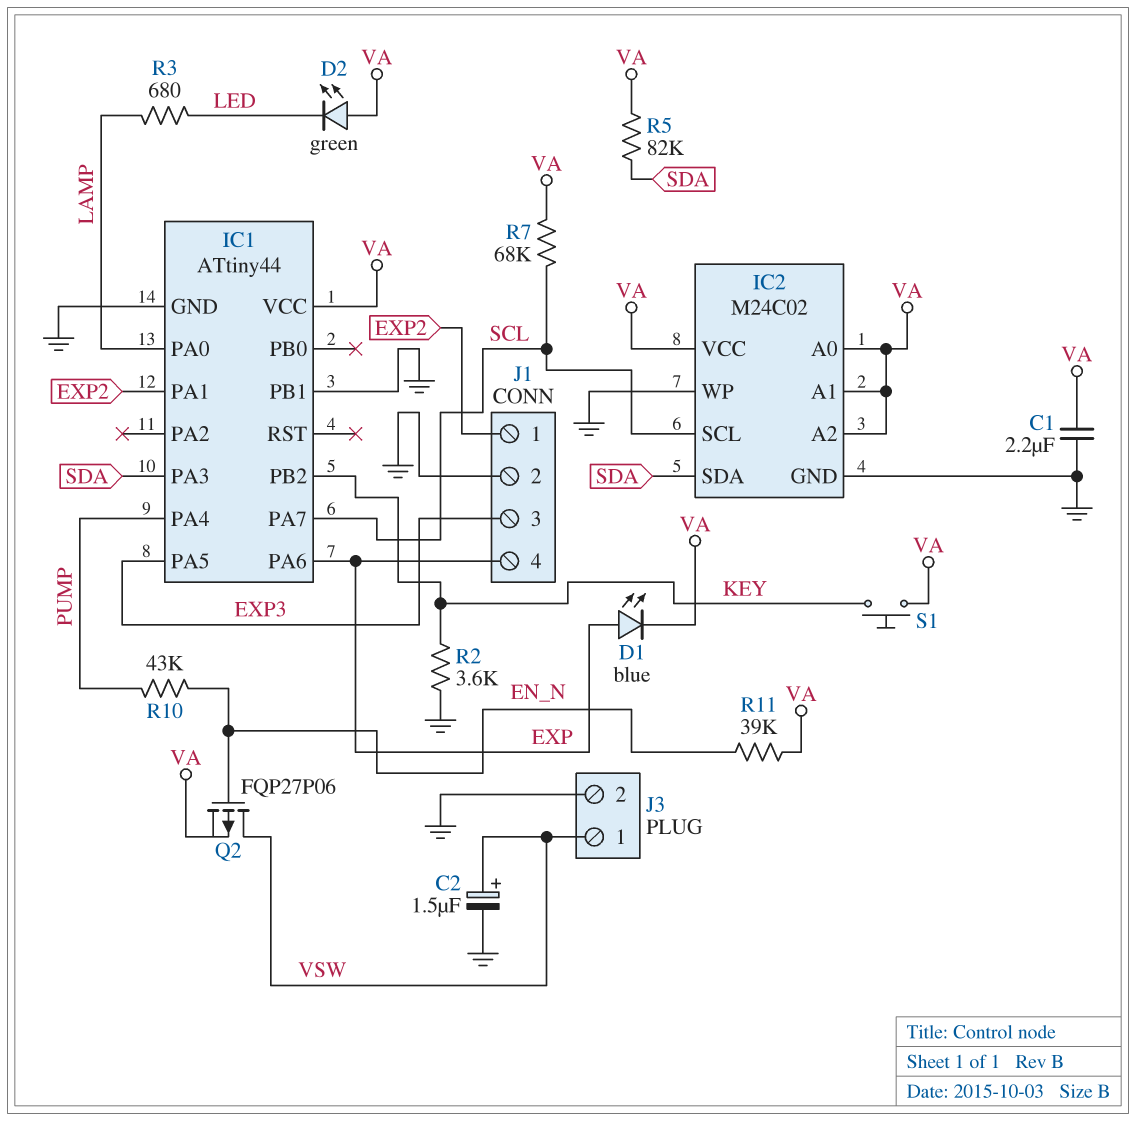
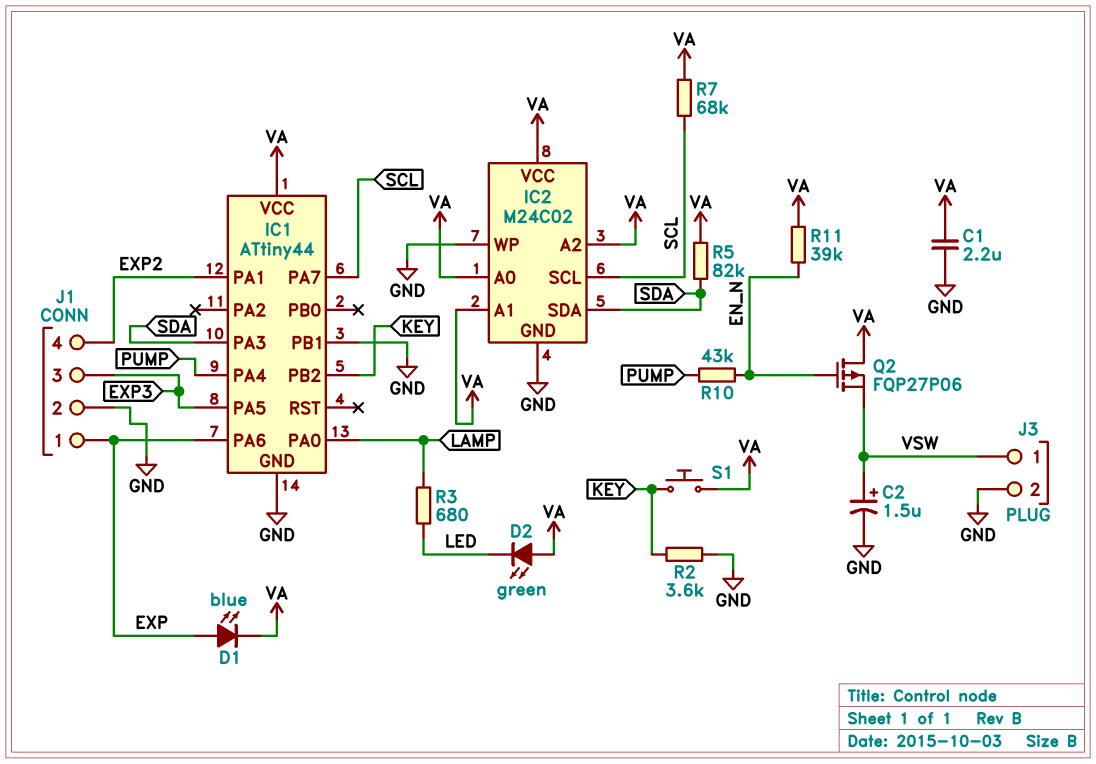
J1 pin 1: EXP2 -> EXP
J1 pin 4: EXP -> EXP2
Q2: PMOS FQP27P06 (G EN_N, D VSW, S VA) -> PMOS FQP27P06 (G EN_N, D VA, S VSW)

